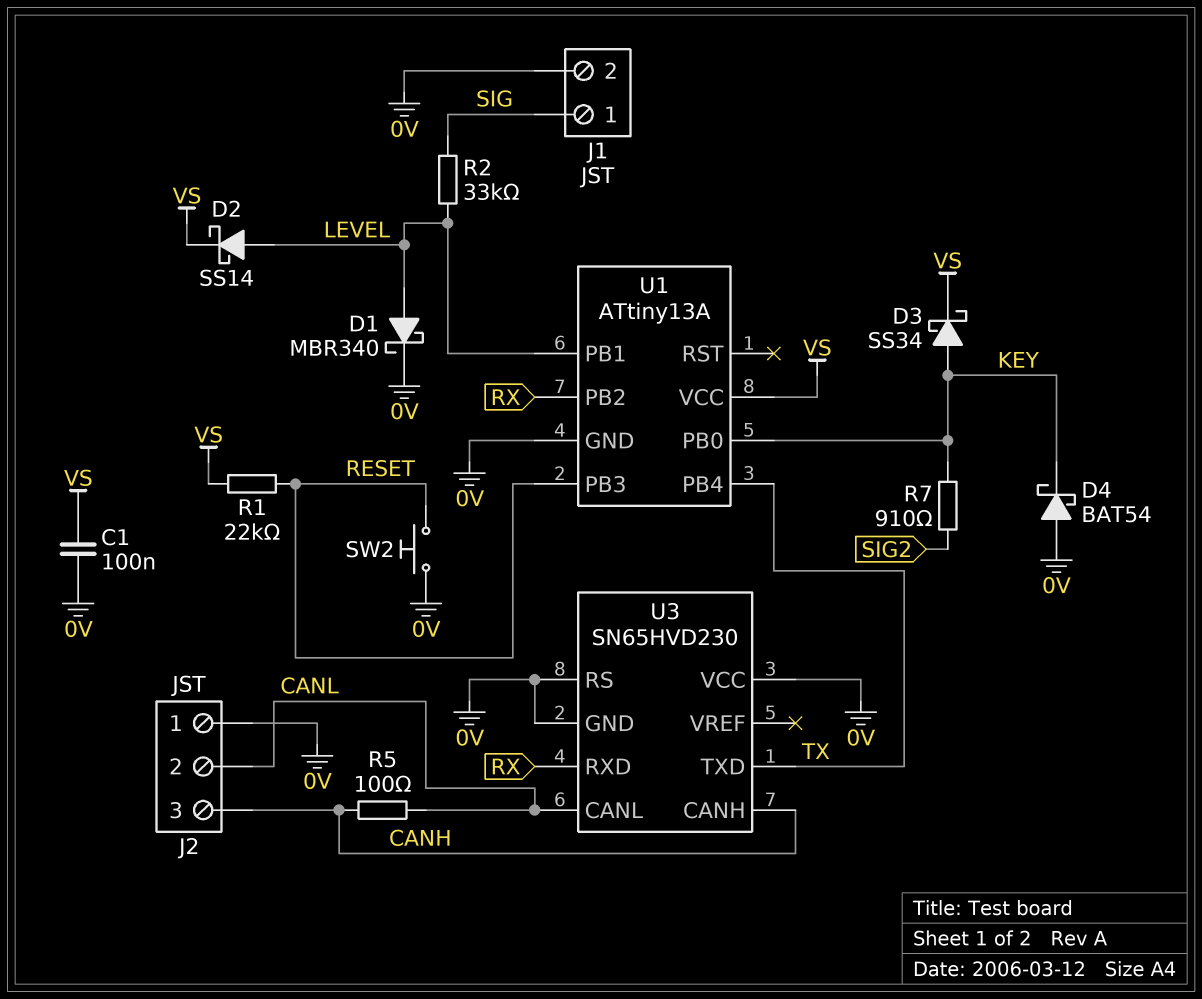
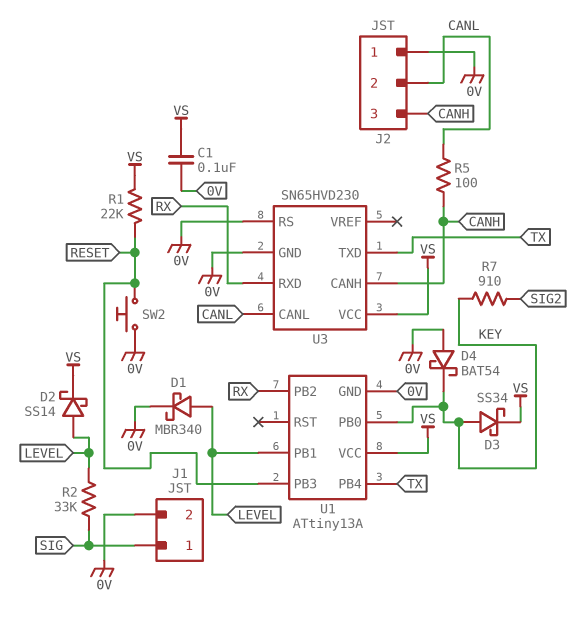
U3 pin VCC: 0V -> VS

